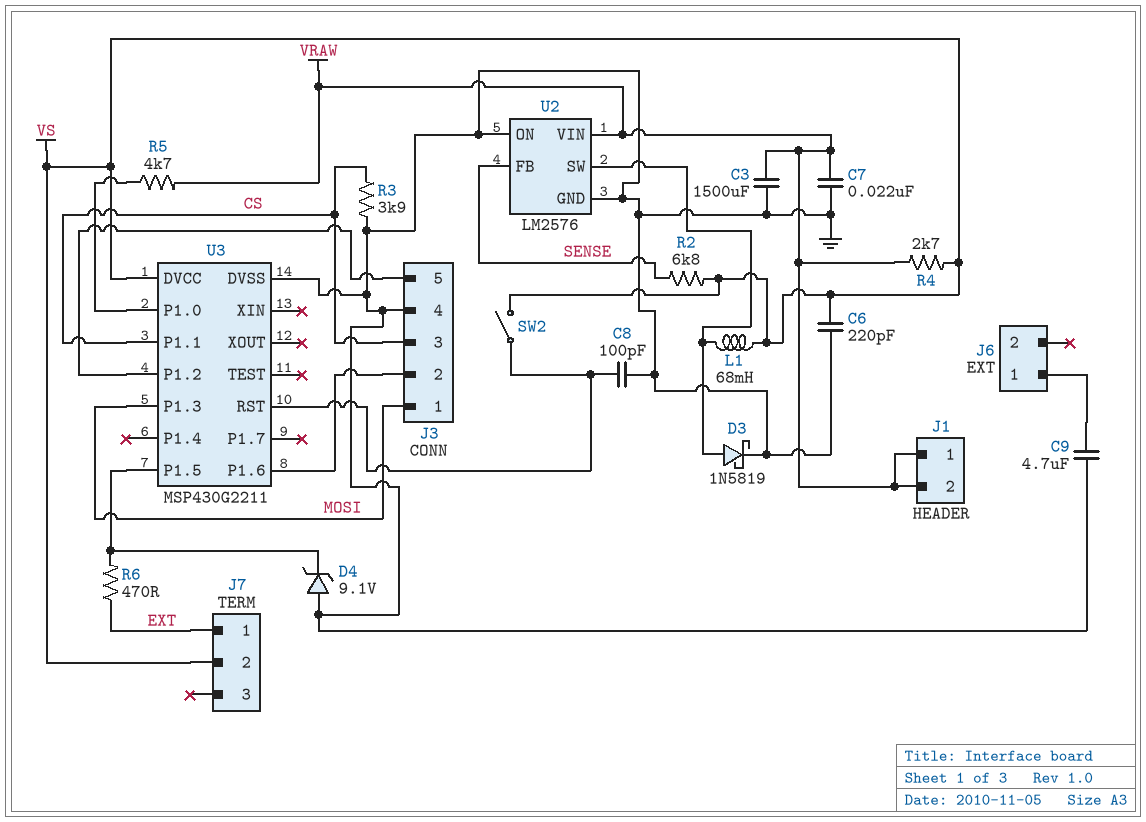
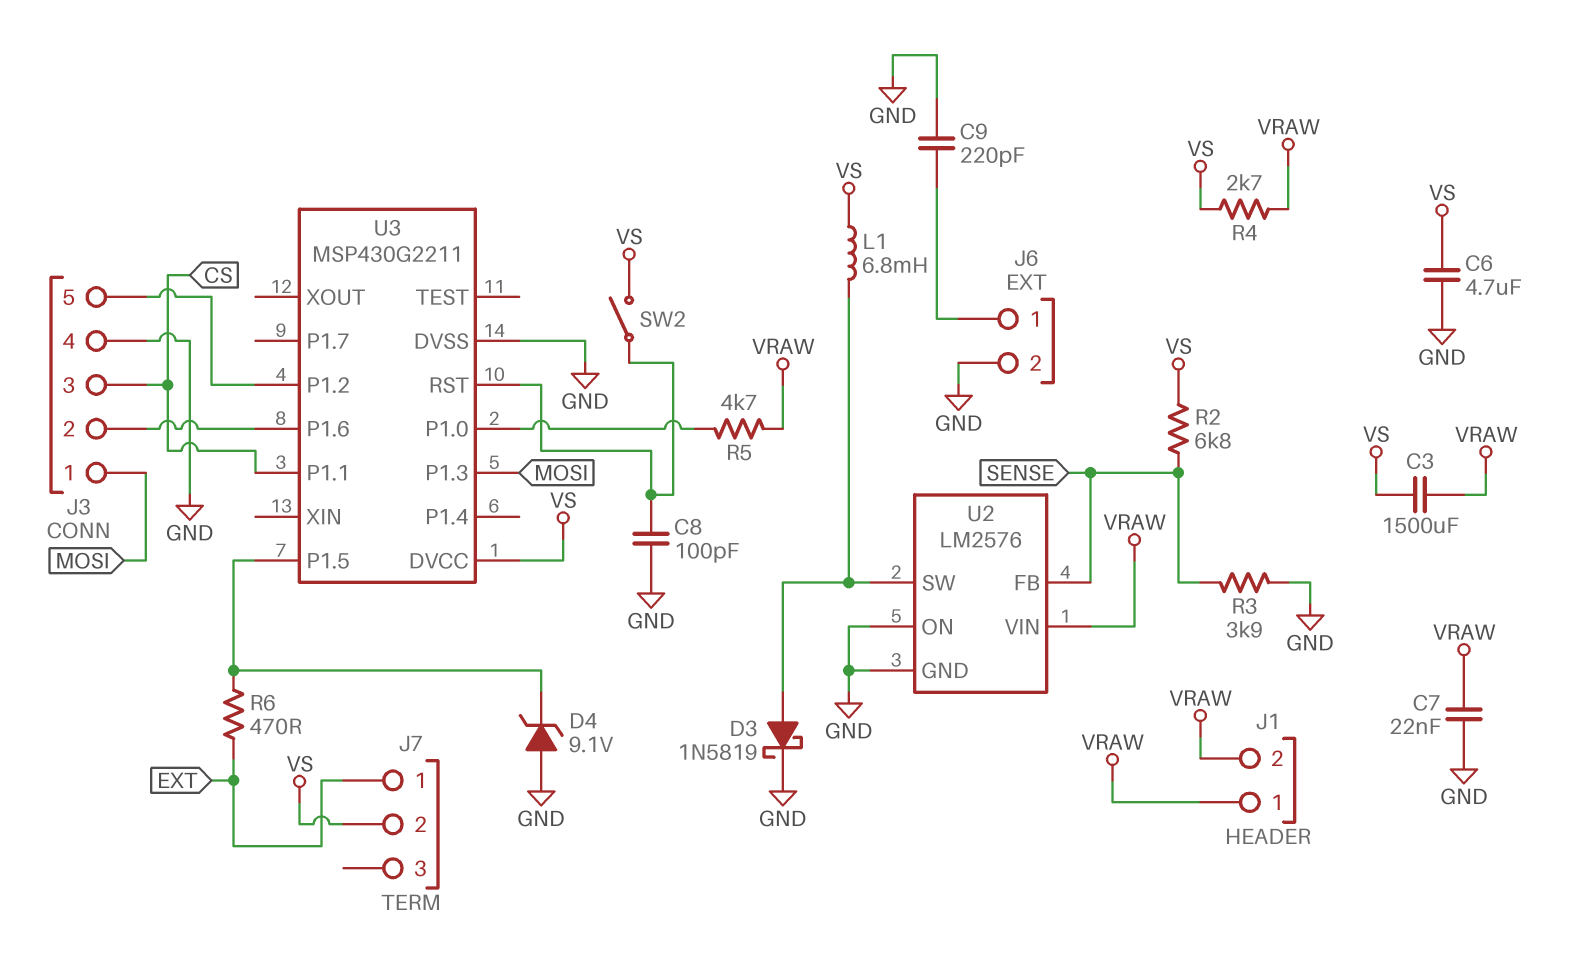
C3: 1500uF (GND, VRAW) -> 1500uF (VRAW, VS)
C6: 220pF (GND, VS) -> 4.7uF (GND, VS)
C9: 4.7uF (GND, J6/1) -> 220pF (GND, J6/1)
J6 pin 2: none -> GND
L1: 68mH (U2/SW, VS) -> 6.8mH (U2/SW, VS)
R3: 3.9k (CS, GND) -> 3.9k (GND, SENSE)

